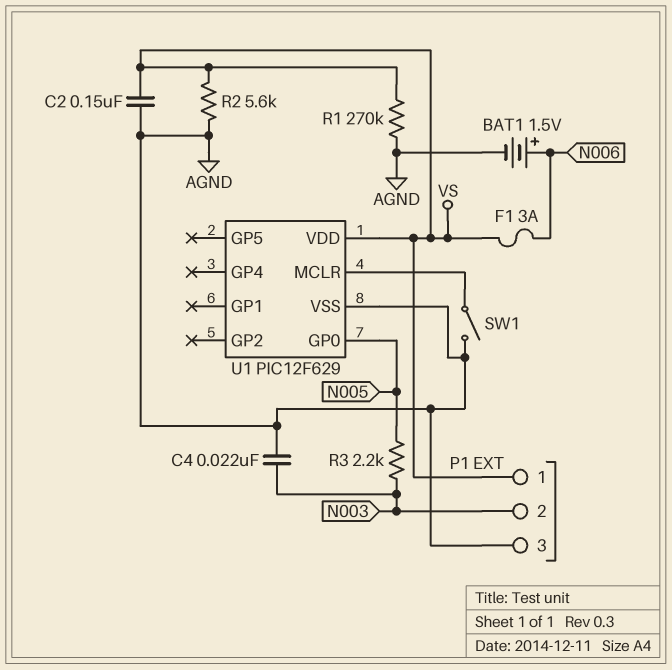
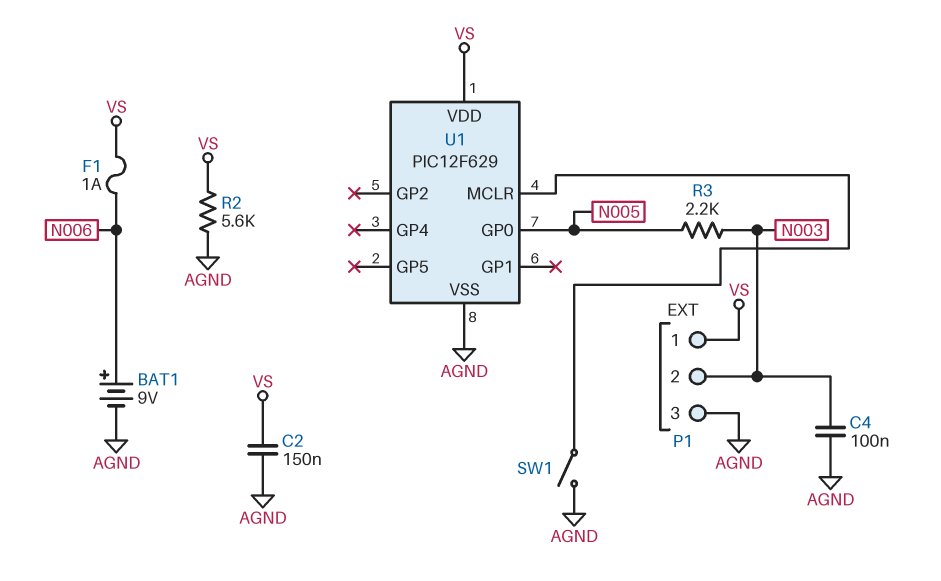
BAT1: 1.5V (plus N006, minus AGND) -> 9V (plus N006, minus AGND)
C4: 22nF (AGND, N003) -> 100nF (AGND, N003)
F1: 3A (N006, VS) -> 1A (N006, VS)
R1: 270k (AGND, VS) -> none

